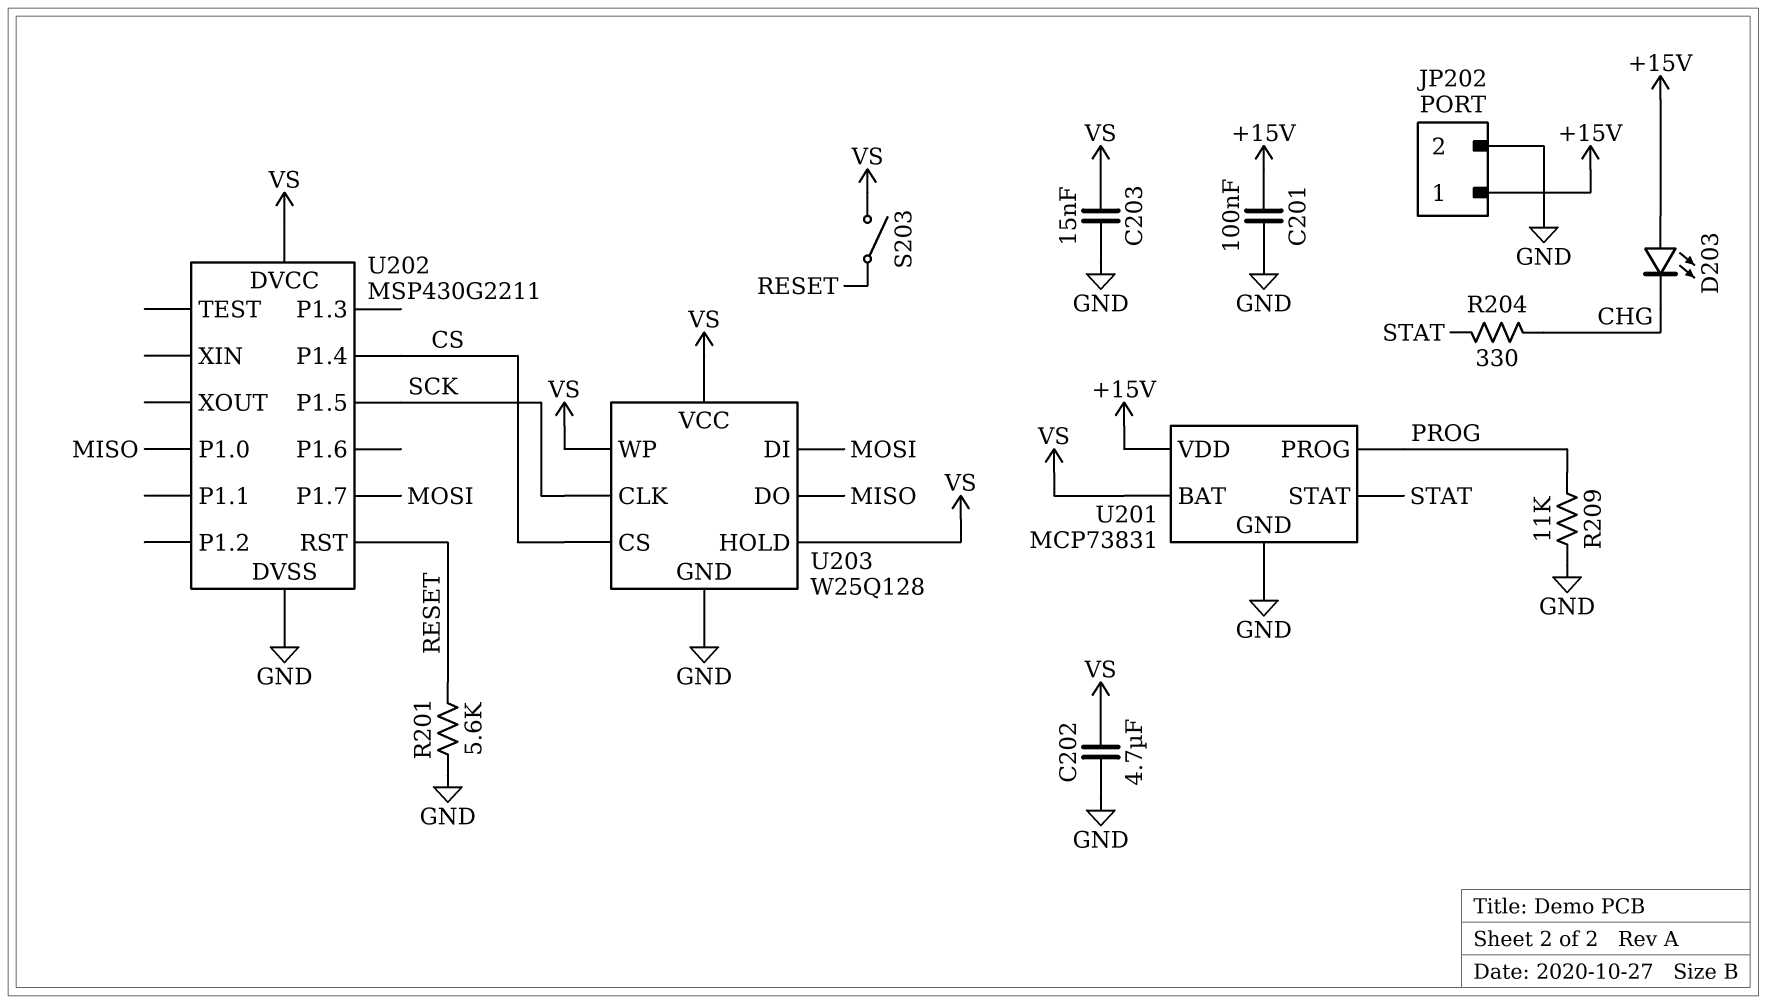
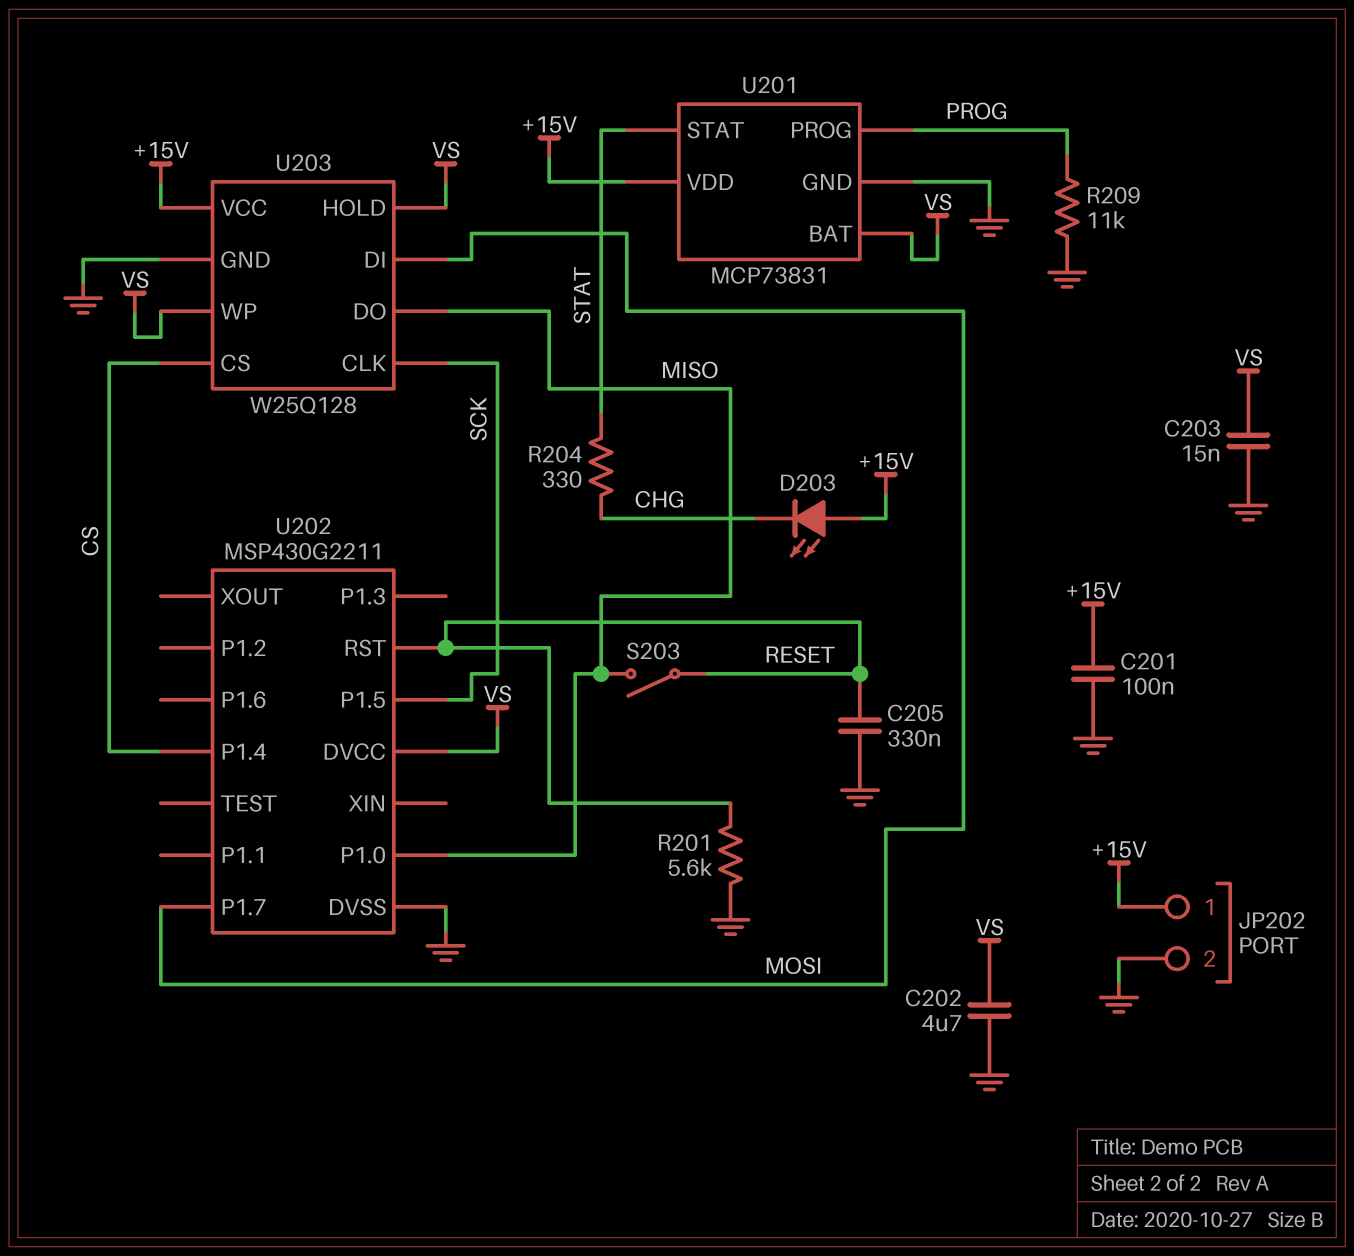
C205: none -> 330nF (GND, RESET)
S203: switch (RESET, VS) -> switch (MISO, RESET)
U203 pin VCC: VS -> +15V

